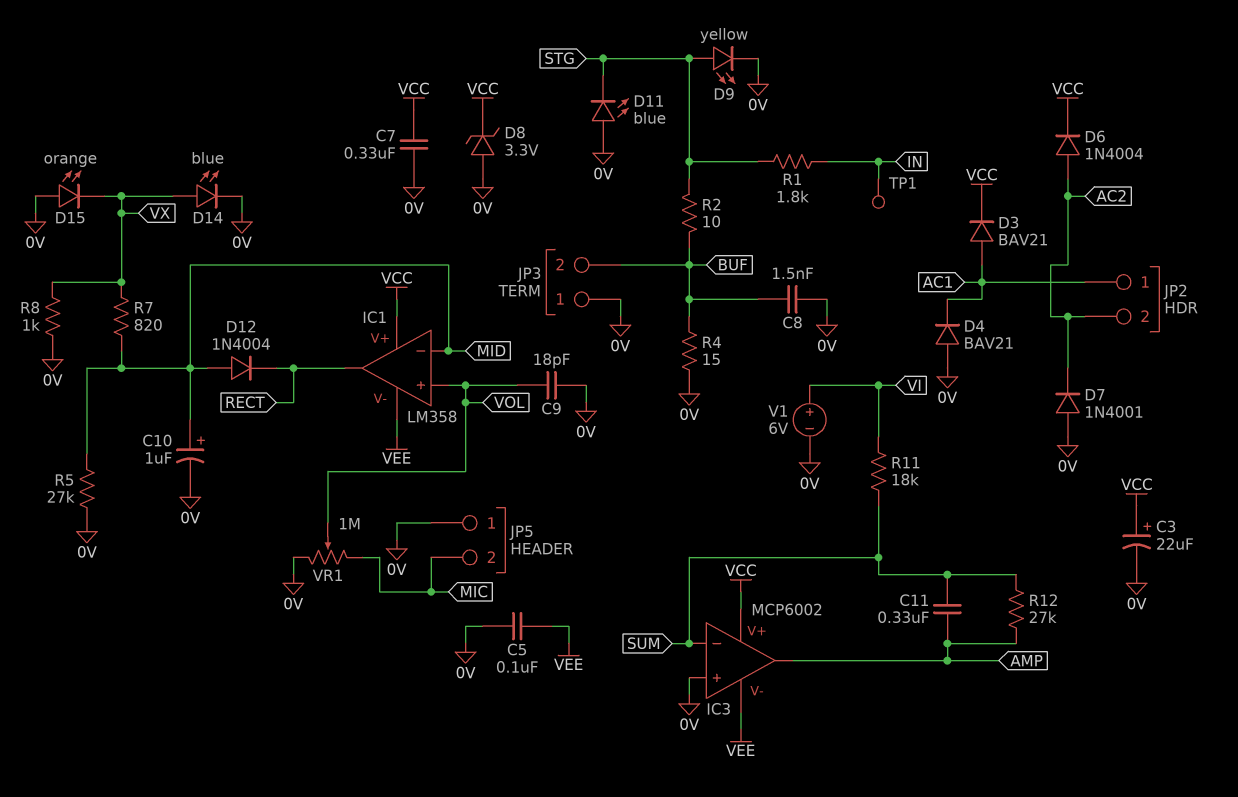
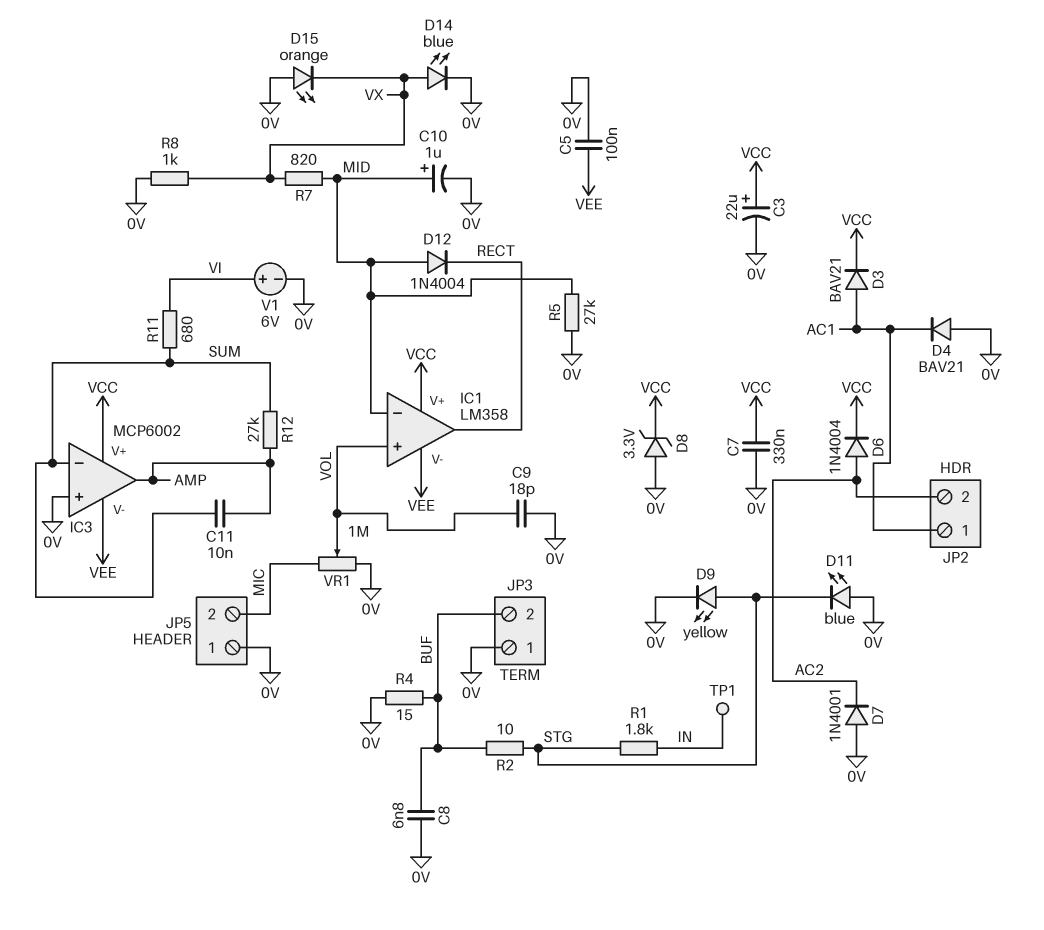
C8: 1.5nF (0V, BUF) -> 6.8nF (0V, BUF)
C11: 330nF (AMP, SUM) -> 10nF (AMP, SUM)
R11: 18k (SUM, VI) -> 680 (SUM, VI)

